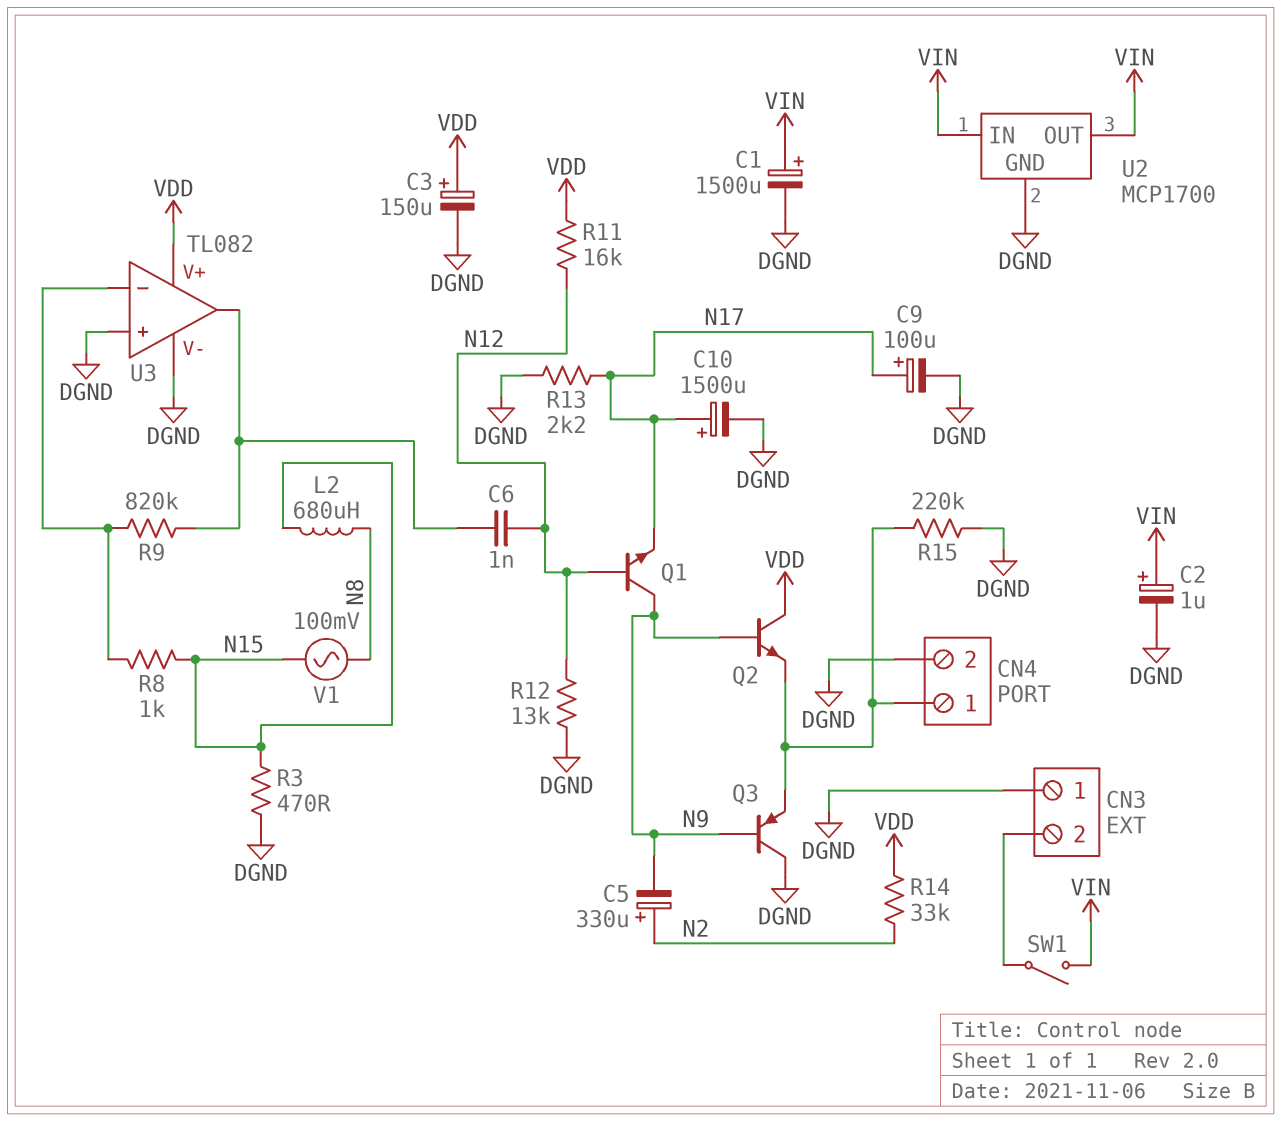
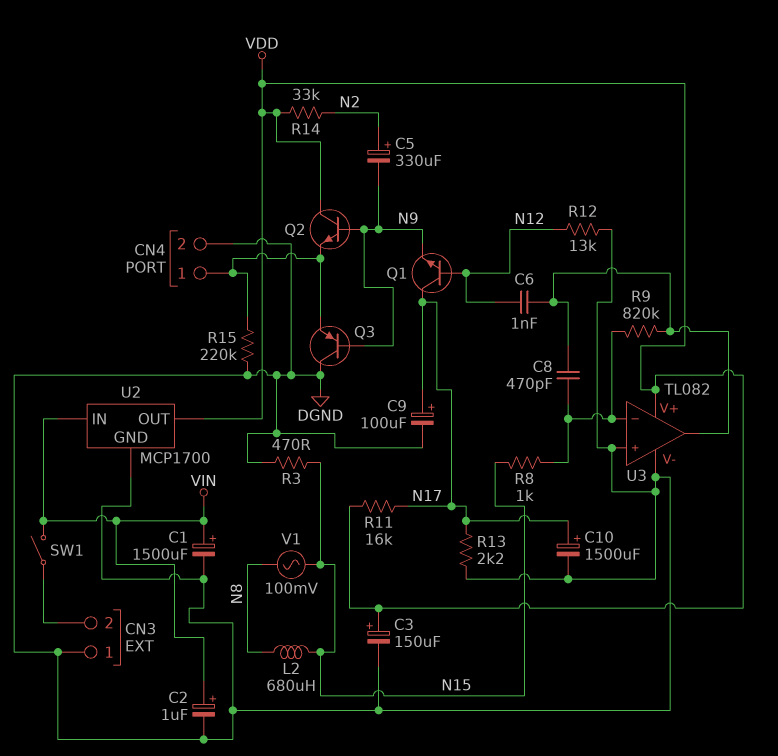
C8: none -> 470pF (U3/in-, U3/out)
Q1: NPN (B N12, C N9, E N17) -> NPN (B N12, C N17, E N9)
R11: 16k (N12, VDD) -> 16k (N17, VDD)
U2 pin OUT: VIN -> VDD

